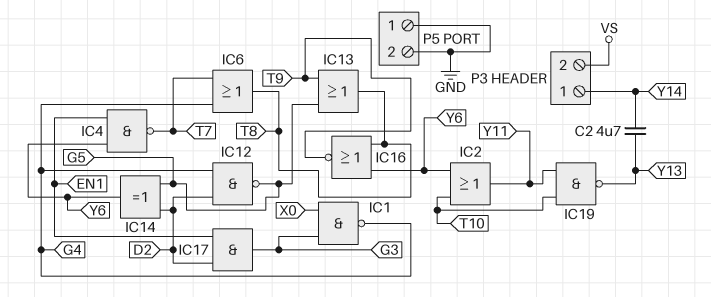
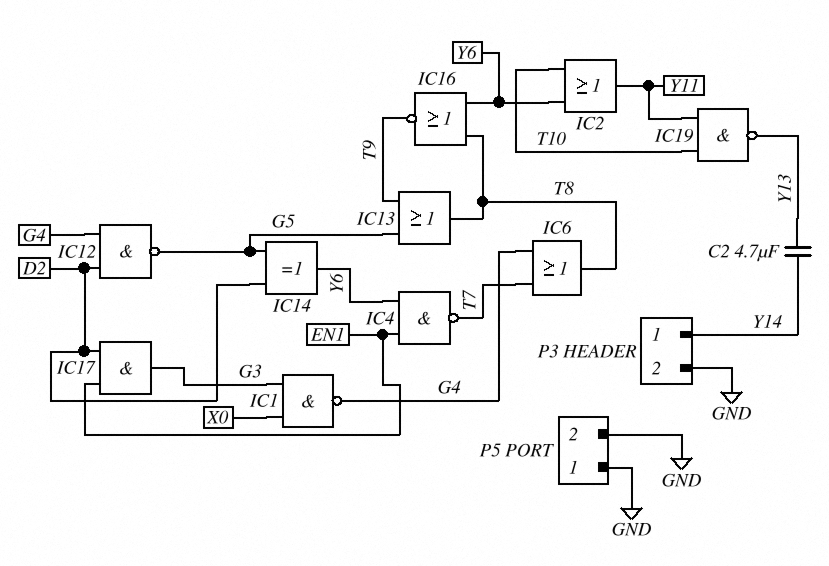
P3 pin 2: VS -> GND

